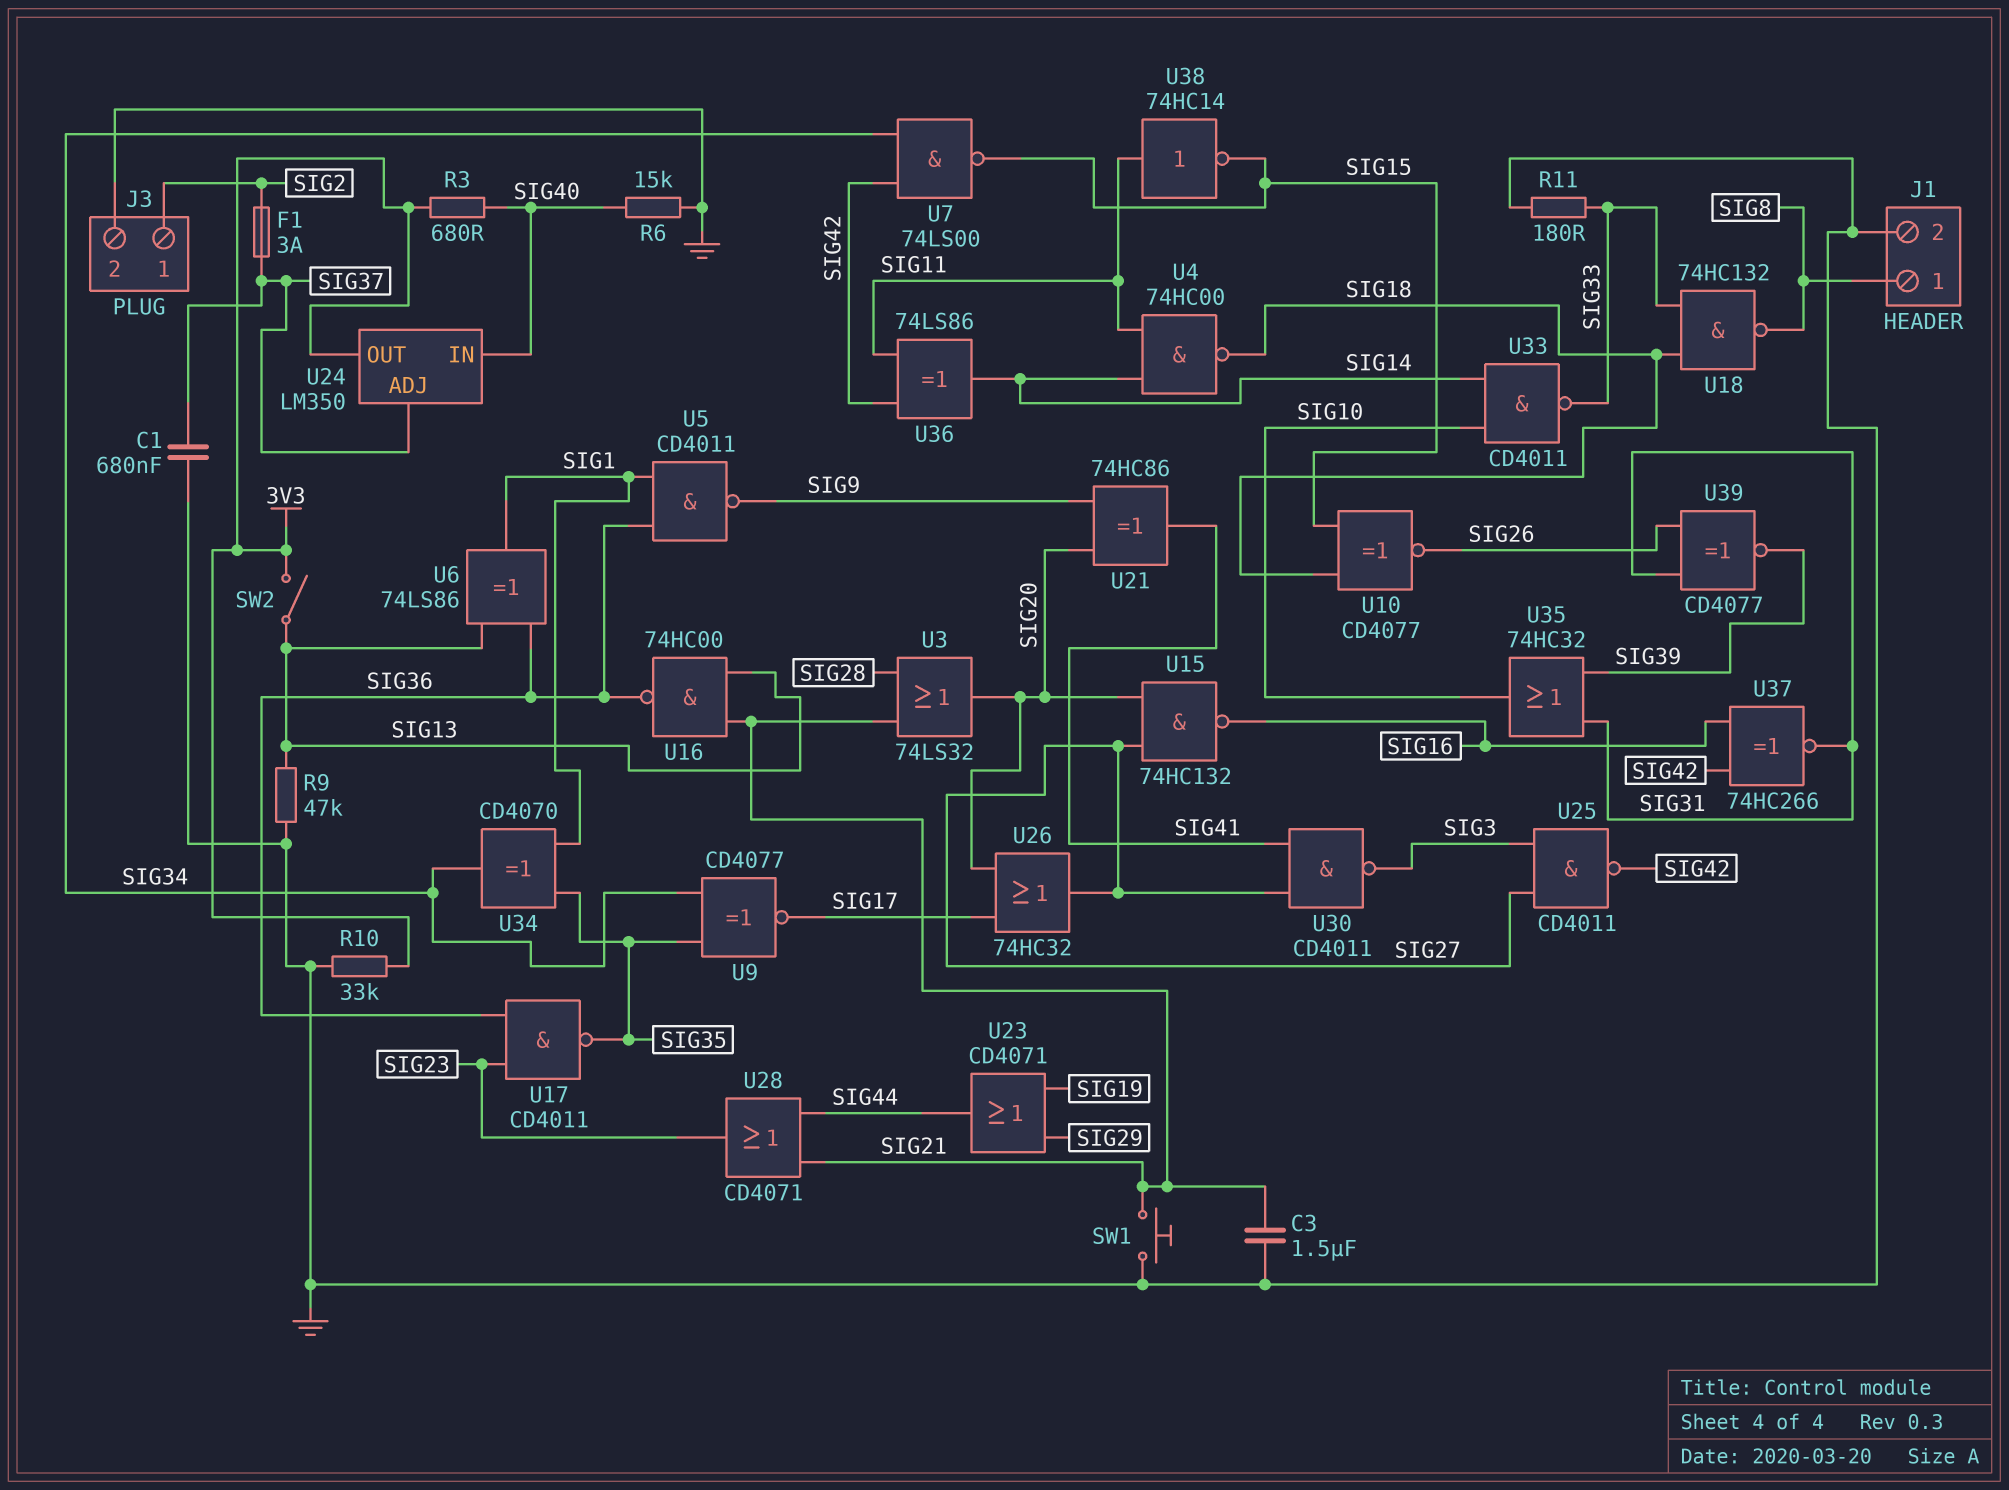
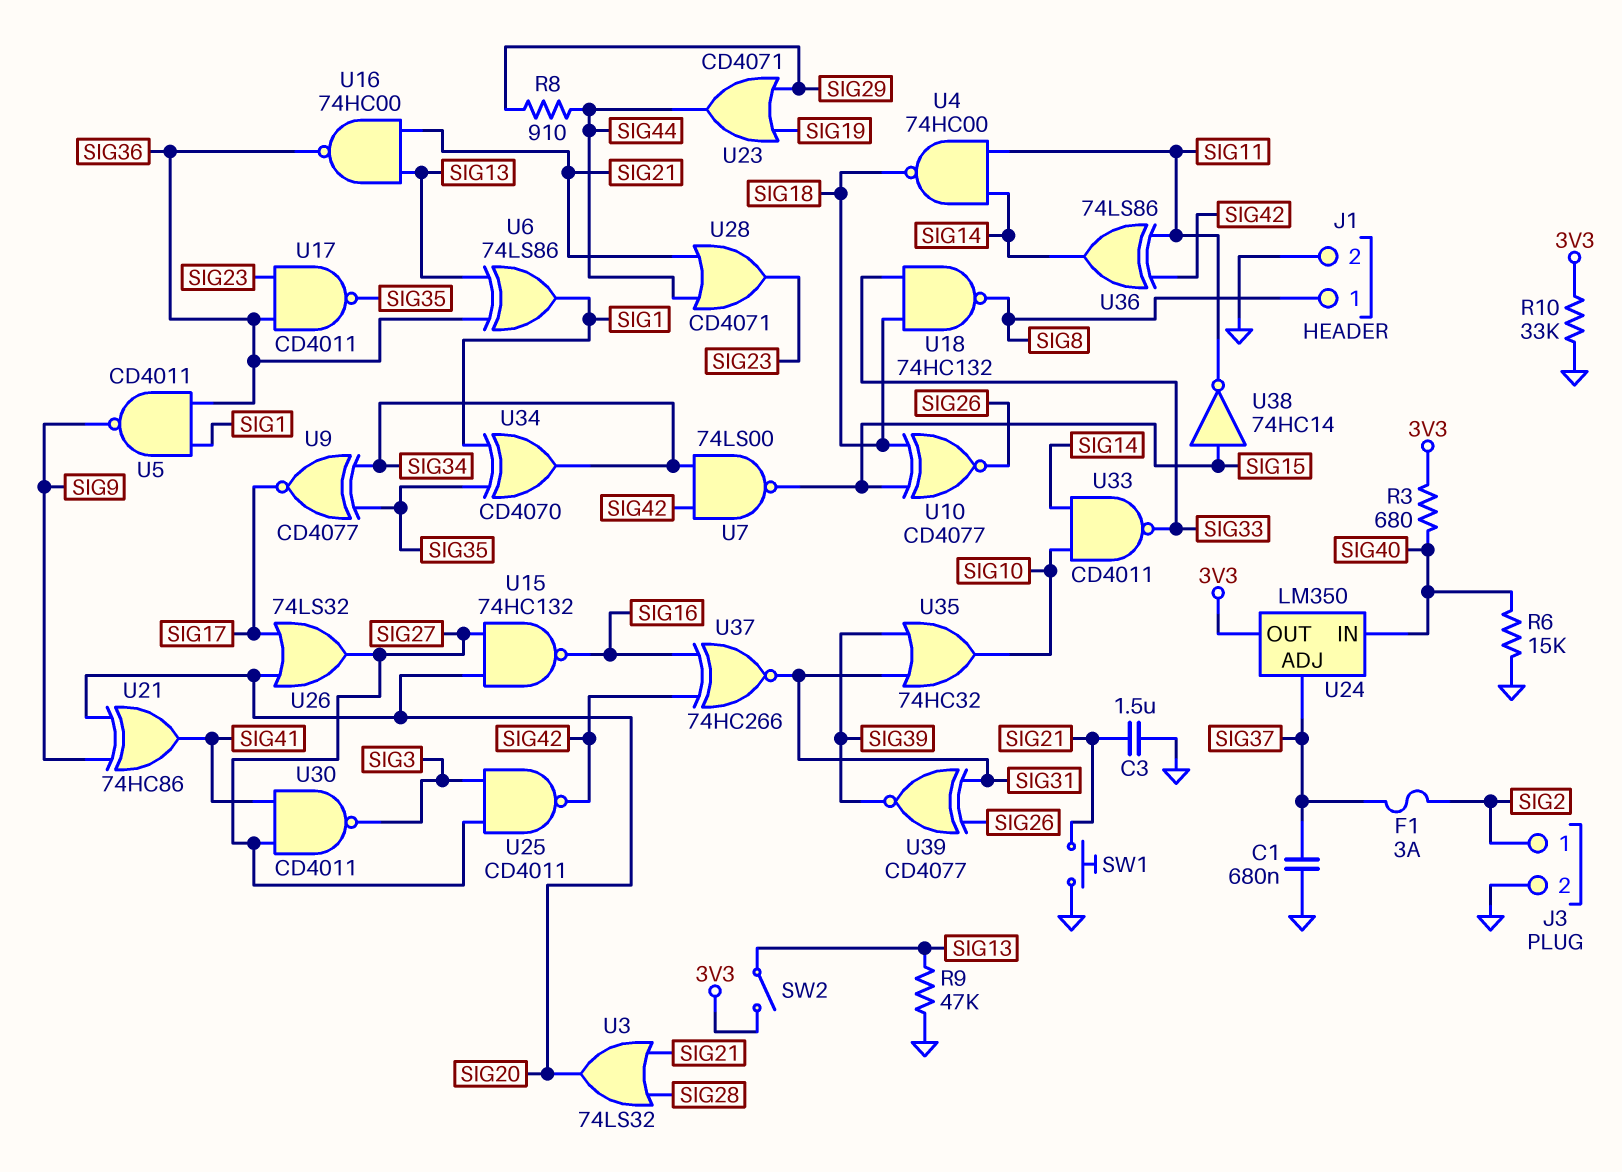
R8: none -> 910 (SIG29, SIG44)
R11: 180 (GND, SIG33) -> none
U26: OR 74HC32 (in SIG17, in SIG20, out SIG27) -> OR 74LS32 (in SIG17, in SIG20, out SIG27)
U38: NOT 74HC14 (in SIG11, out SIG15) -> NOT 74HC14 (in SIG15, out SIG11)

